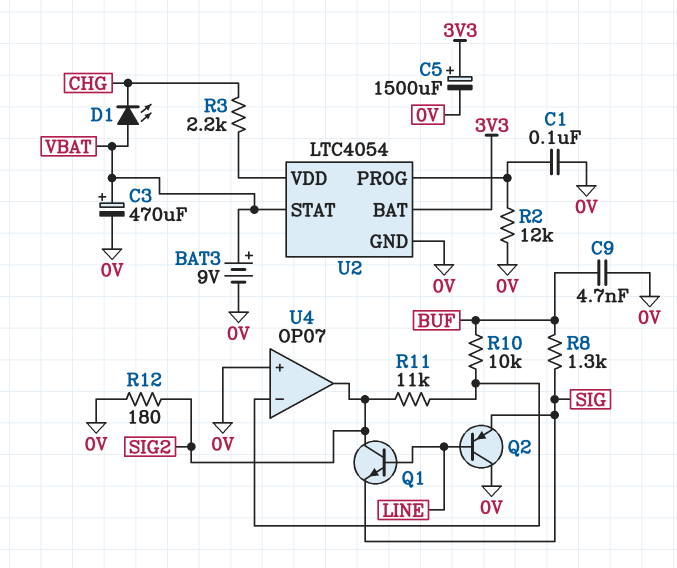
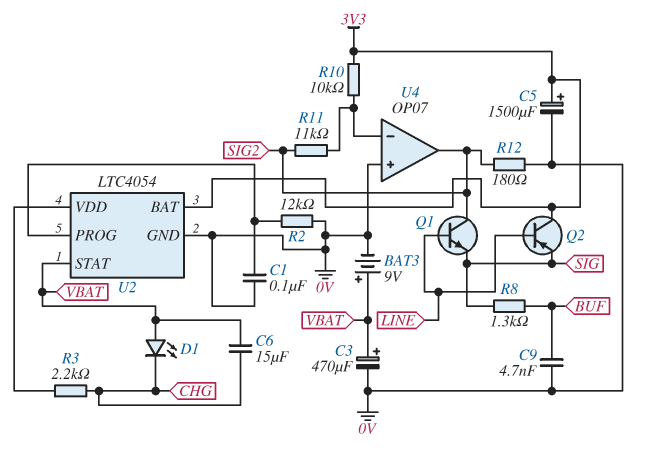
C6: none -> 15uF (CHG, VBAT)
Q2: PNP (B LINE, C 0V, E SIG) -> PNP (B LINE, C 3V3, E SIG)
R10: 10k (BUF, U4/in-) -> 10k (3V3, U4/in-)

